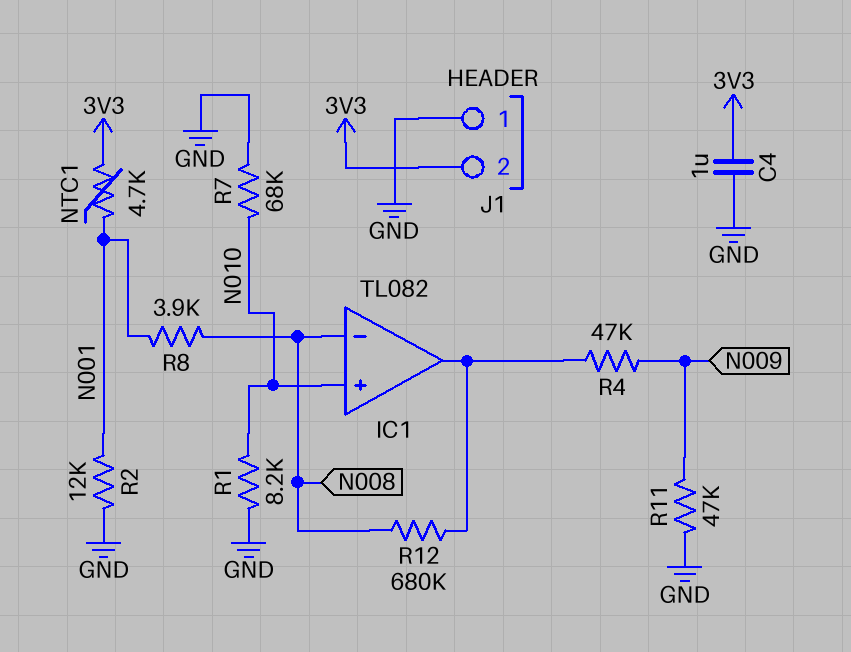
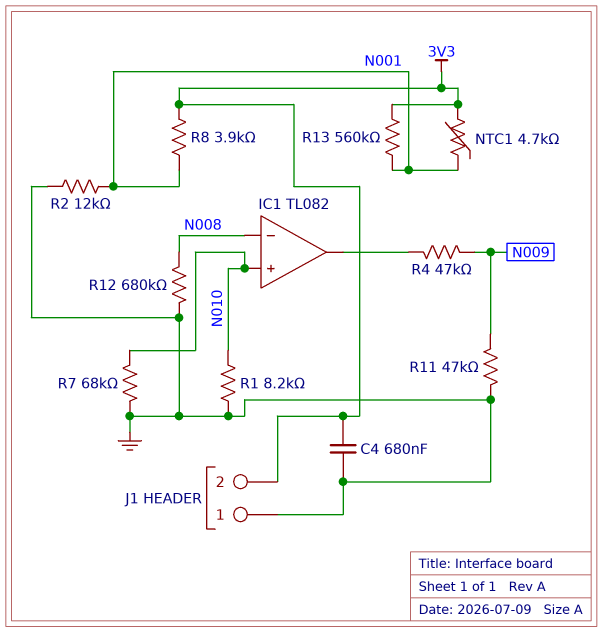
C4: 1uF (3V3, GND) -> 680nF (3V3, GND)
R8: 3.9k (N001, N008) -> 3.9k (3V3, N001)
R12: 680k (IC1/out, N008) -> 680k (GND, N008)
R13: none -> 560k (3V3, N001)

